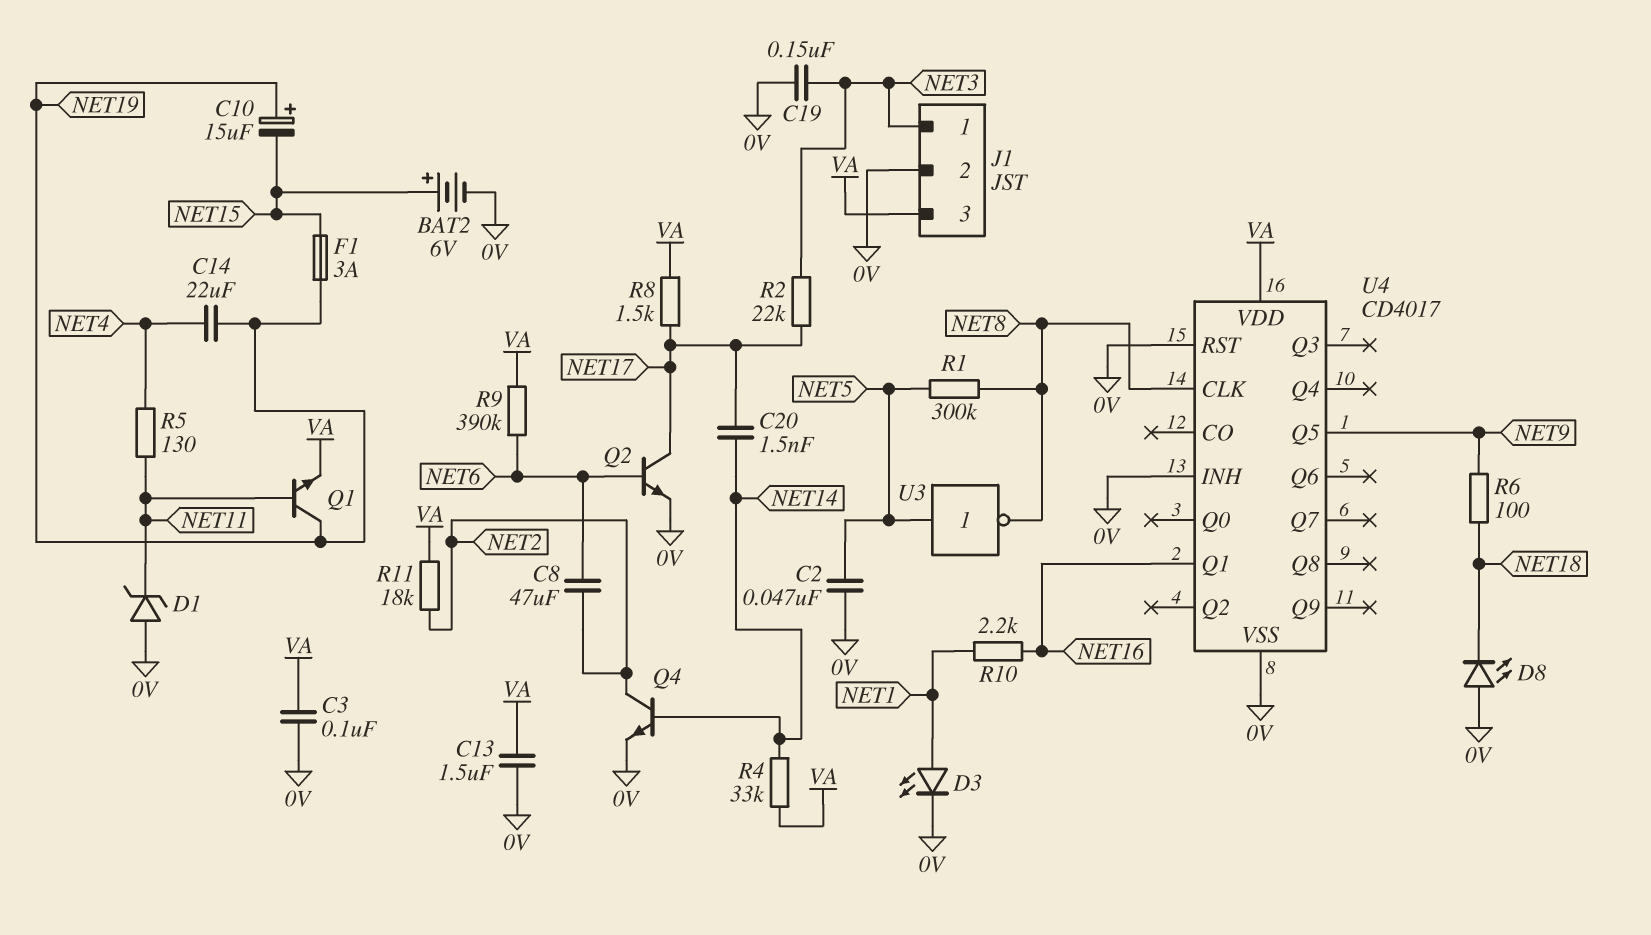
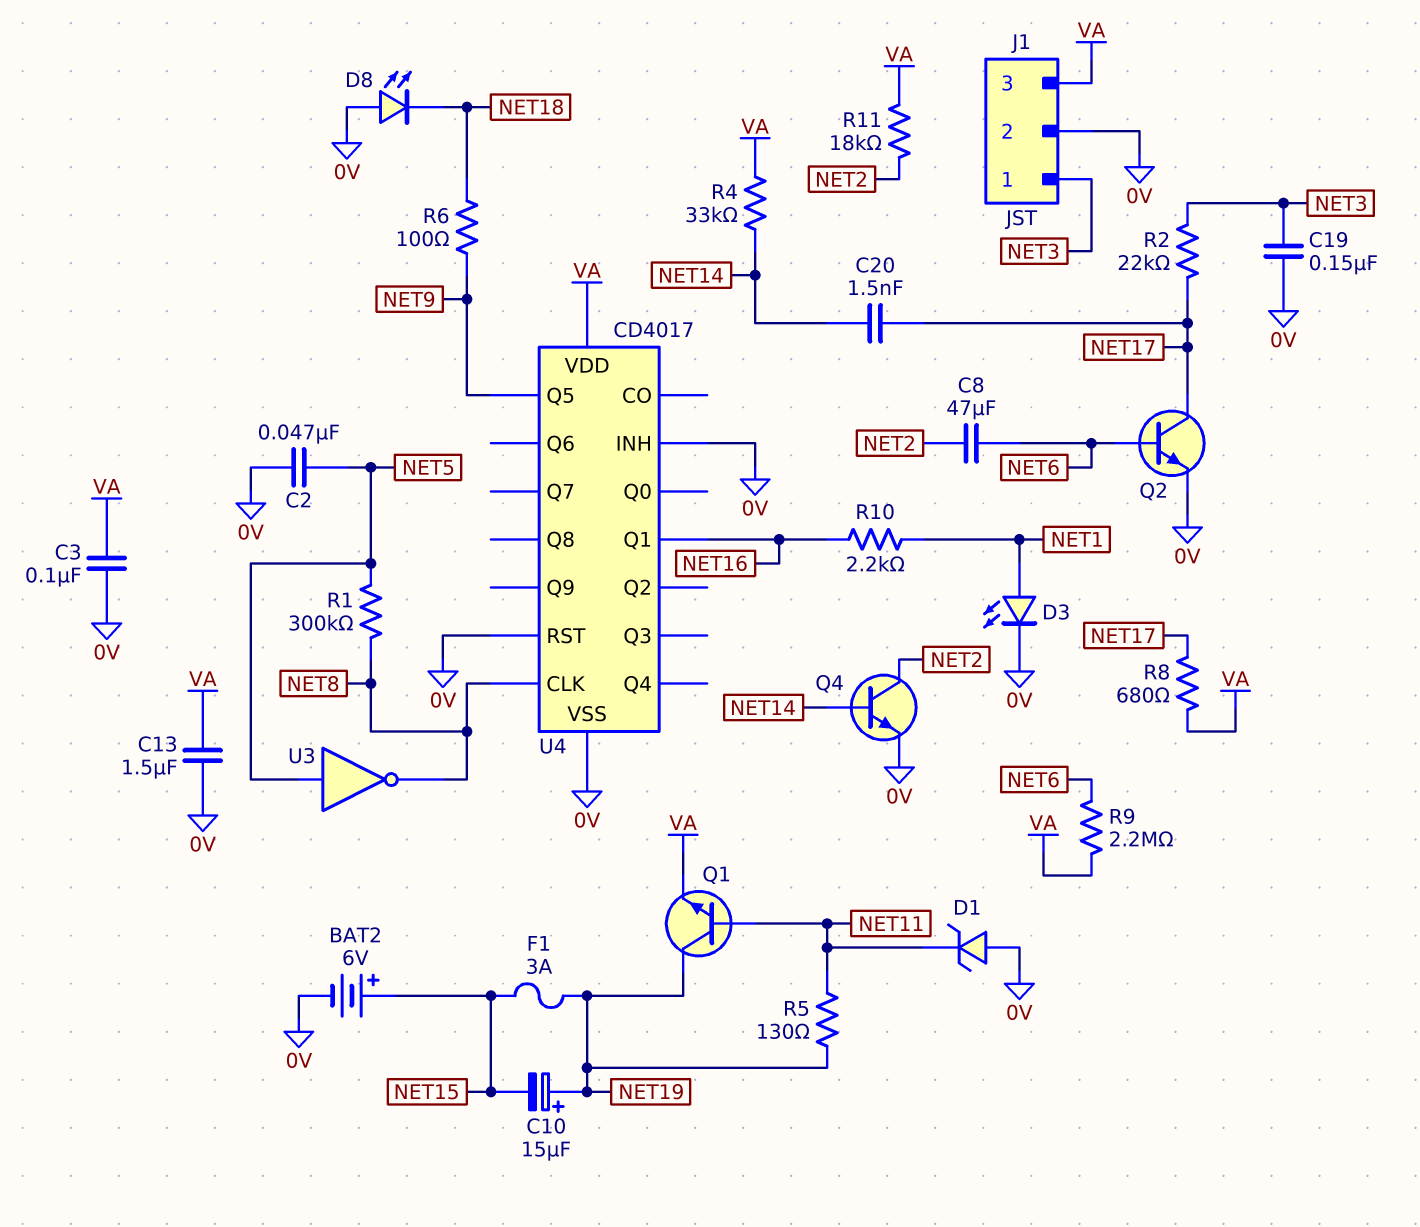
C14: 22uF (NET4, NET19) -> none
R5: 130 (NET4, NET11) -> 130 (NET11, NET19)
R8: 1.5k (NET17, VA) -> 680 (NET17, VA)
R9: 390k (NET6, VA) -> 2.2M (NET6, VA)

